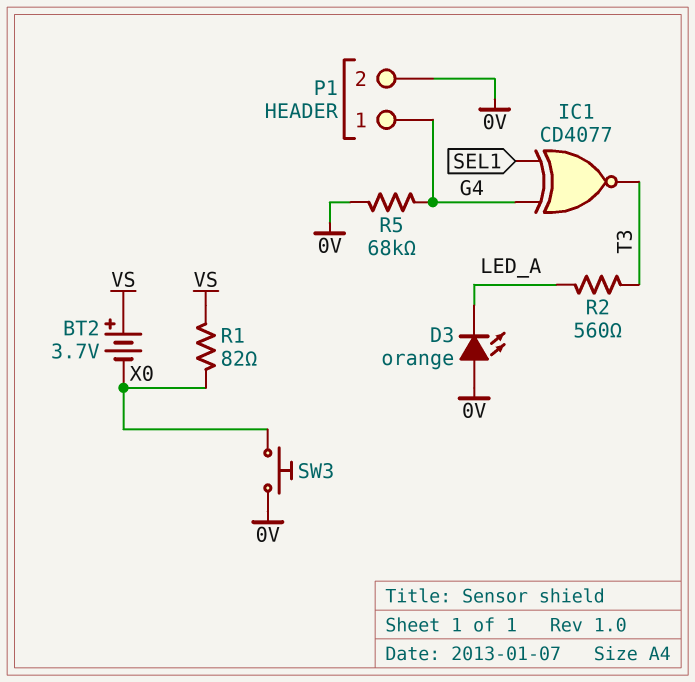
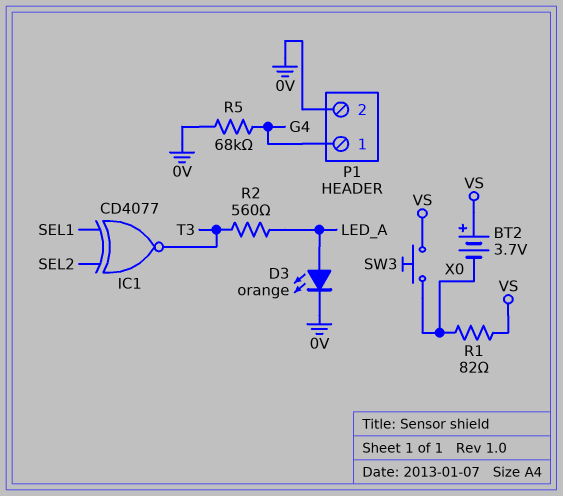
D3: LED orange (A 0V, K LED_A) -> LED orange (A LED_A, K 0V)
IC1: XNOR CD4077 (in G4, in SEL1, out T3) -> XNOR CD4077 (in SEL1, in SEL2, out T3)
SW3: button (0V, X0) -> button (VS, X0)

